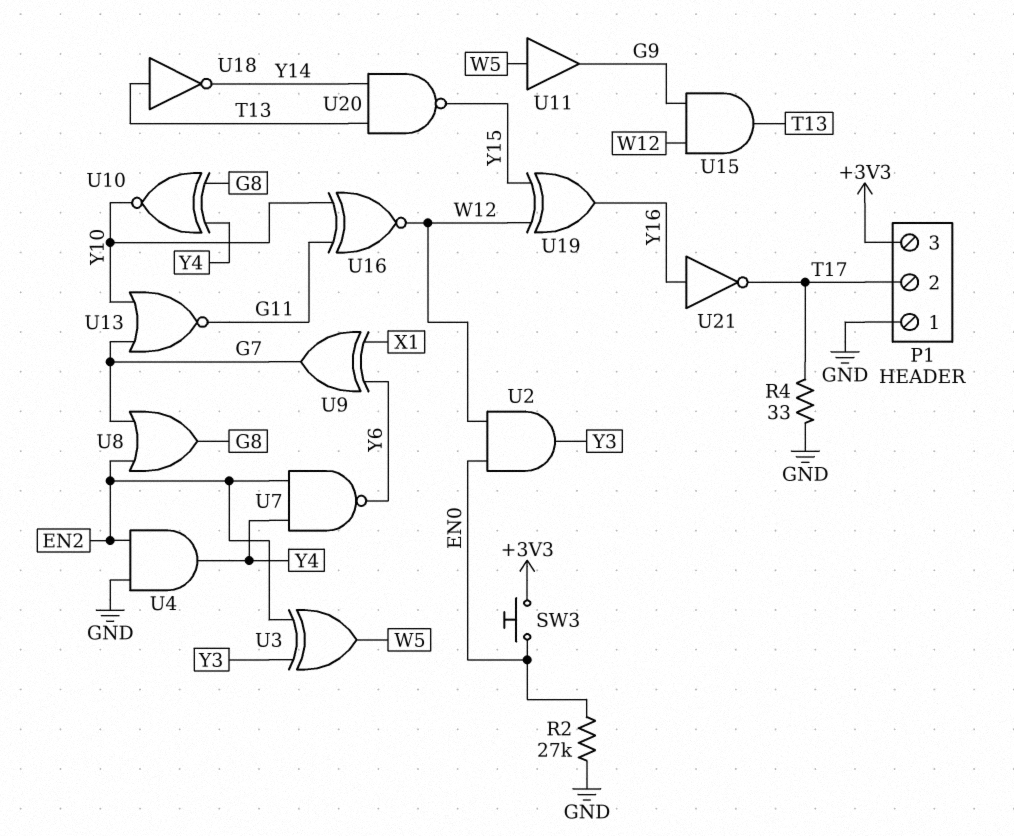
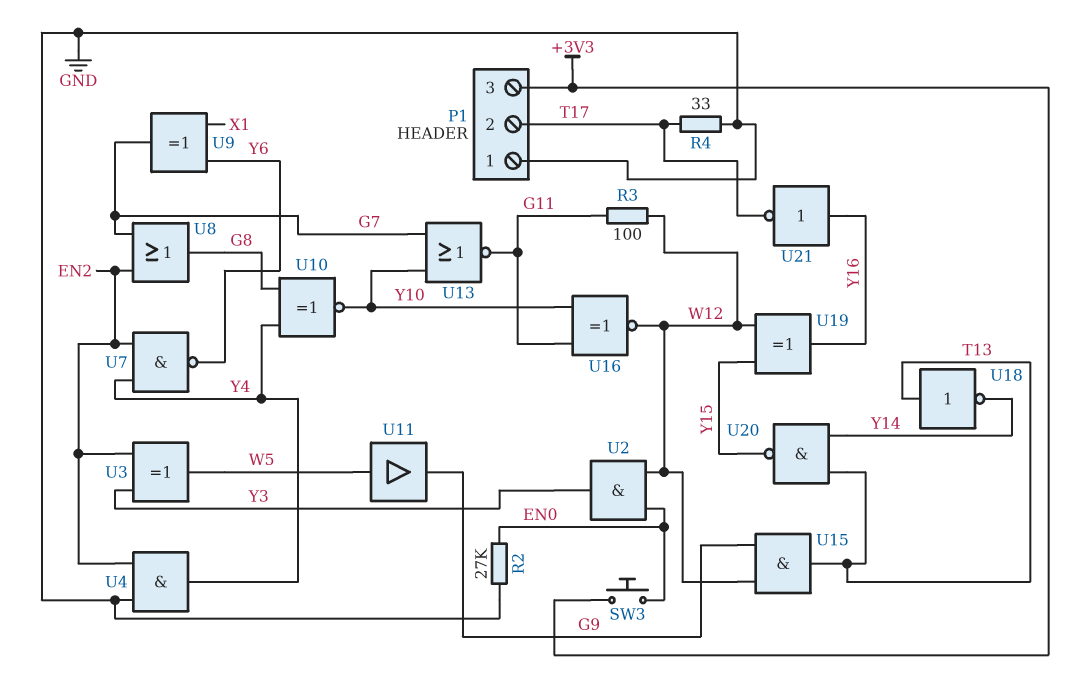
R3: none -> 100 (G11, W12)

